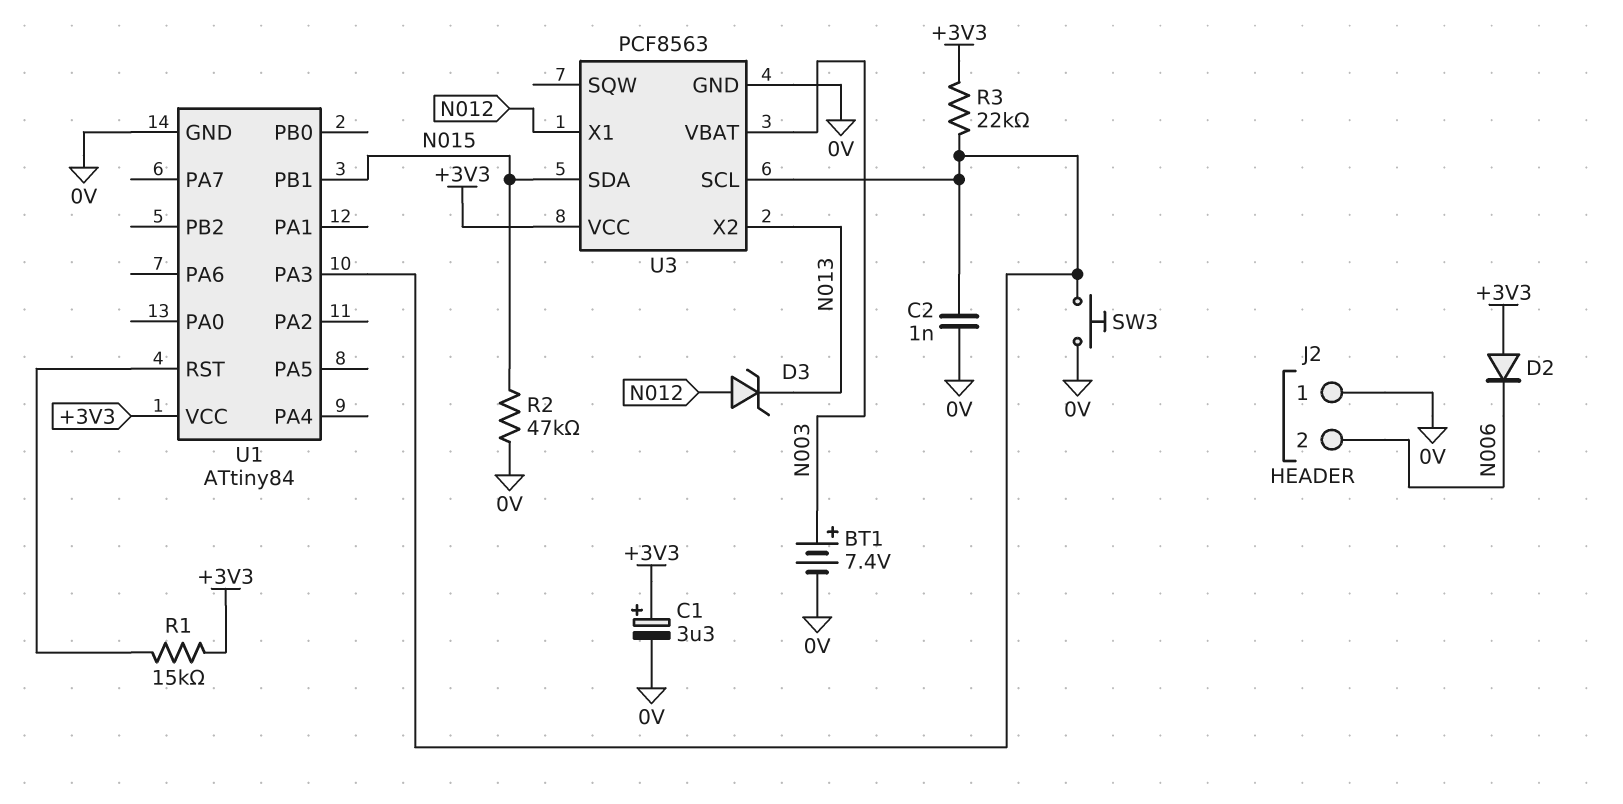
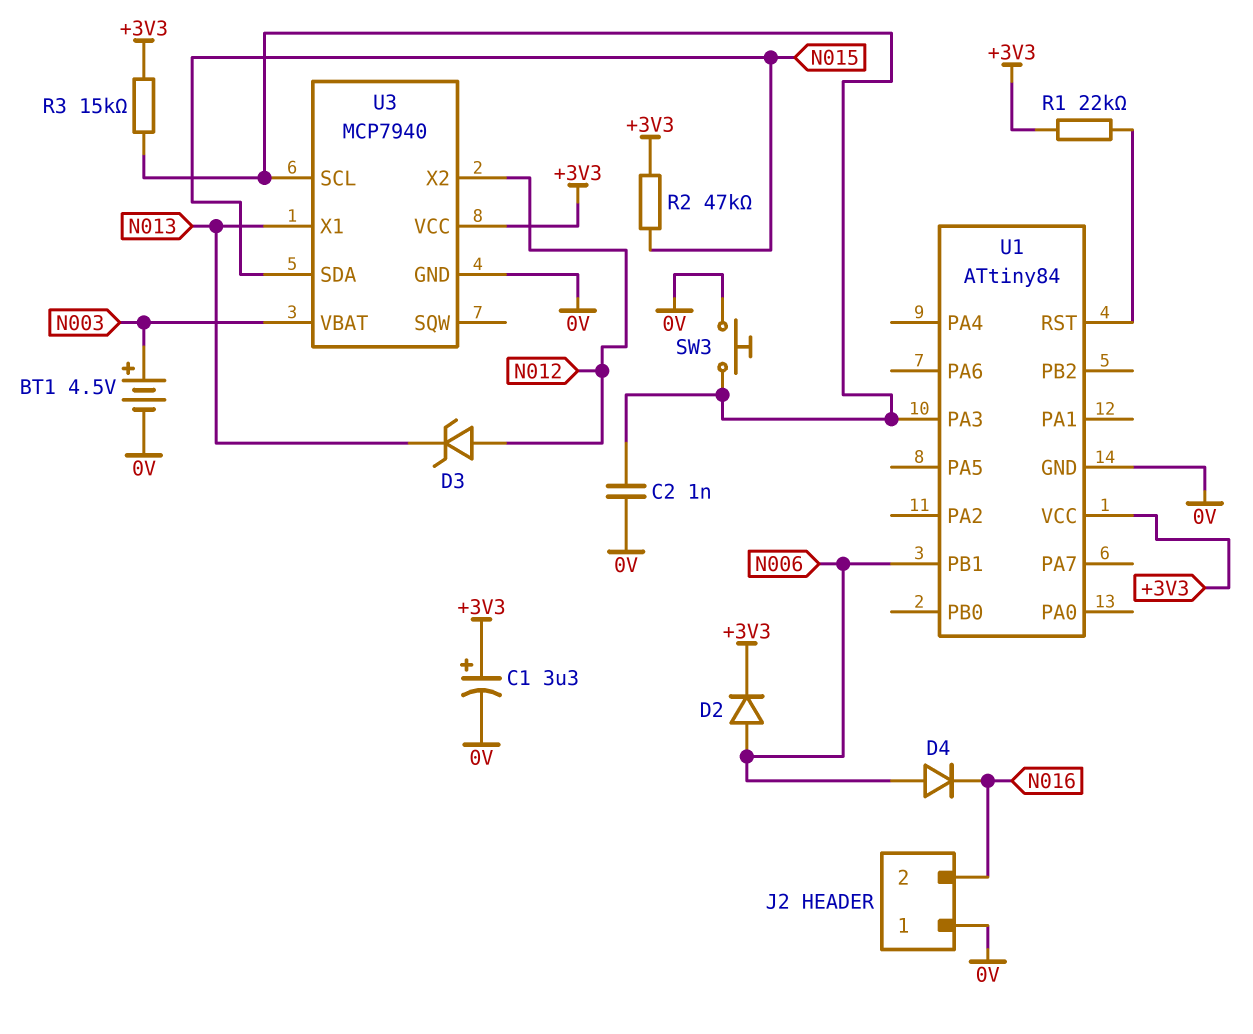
BT1: 7.4V (plus N003, minus 0V) -> 4.5V (plus N003, minus 0V)
D2: diode (A +3V3, K N006) -> diode (A N006, K +3V3)
D4: none -> diode (A N006, K N016)
J2 pin 2: N006 -> N016
R1: 15k (+3V3, U1/RST) -> 22k (+3V3, U1/RST)
R2: 47k (0V, N015) -> 47k (+3V3, N015)
R3: 22k (+3V3, U1/PA3) -> 15k (+3V3, U1/PA3)
U1 pin PB1: N015 -> N006
U3: PCF8563 -> MCP7940
U3 pin X1: N012 -> N013
U3 pin X2: N013 -> N012

